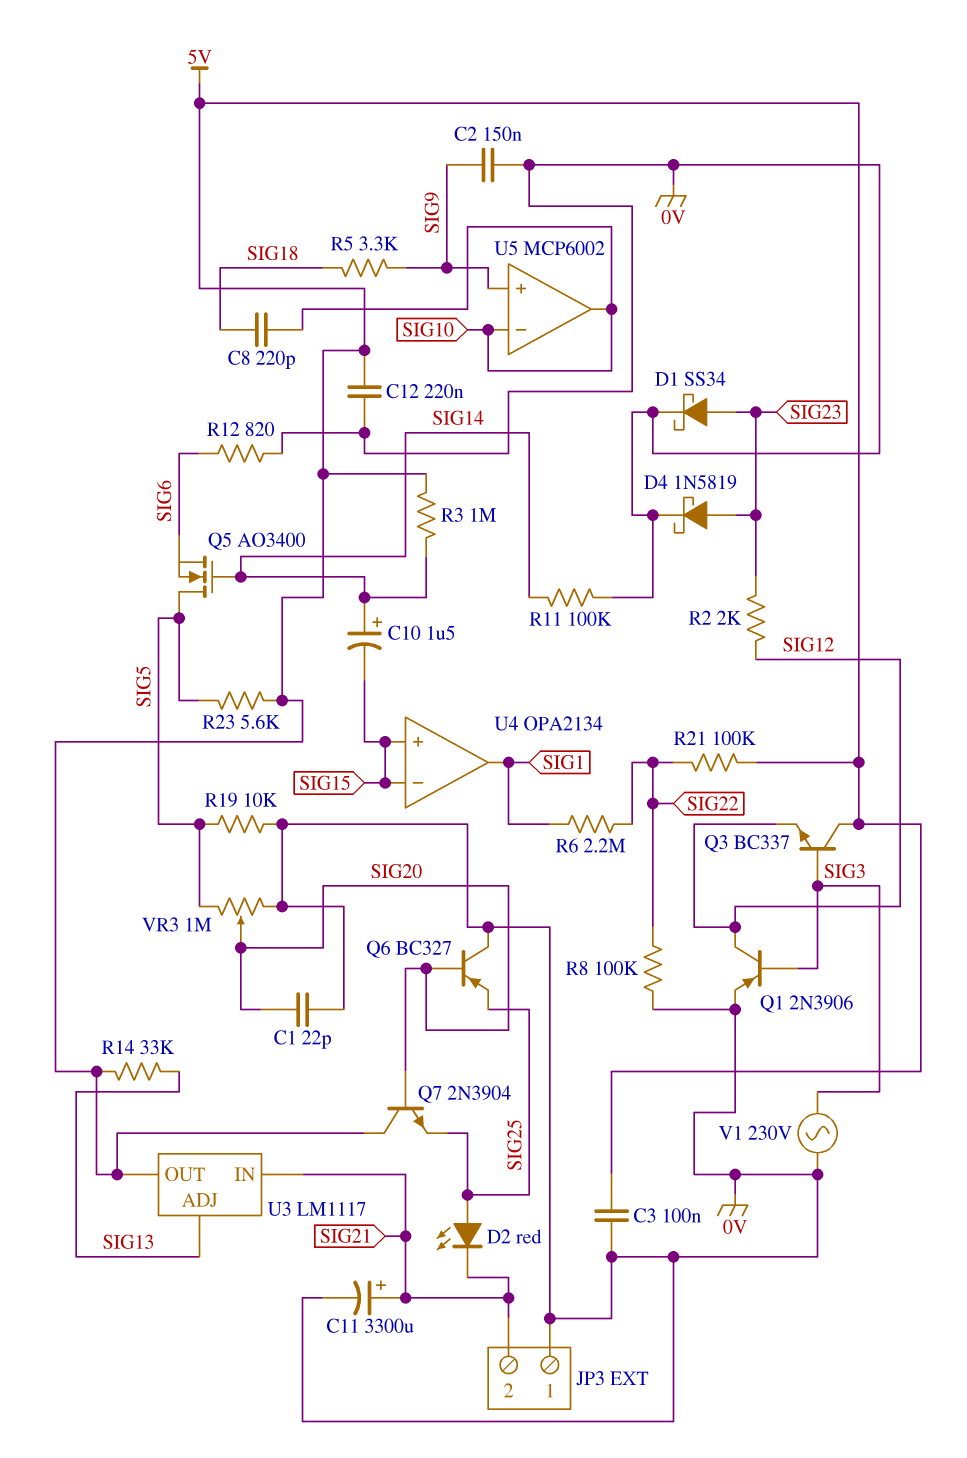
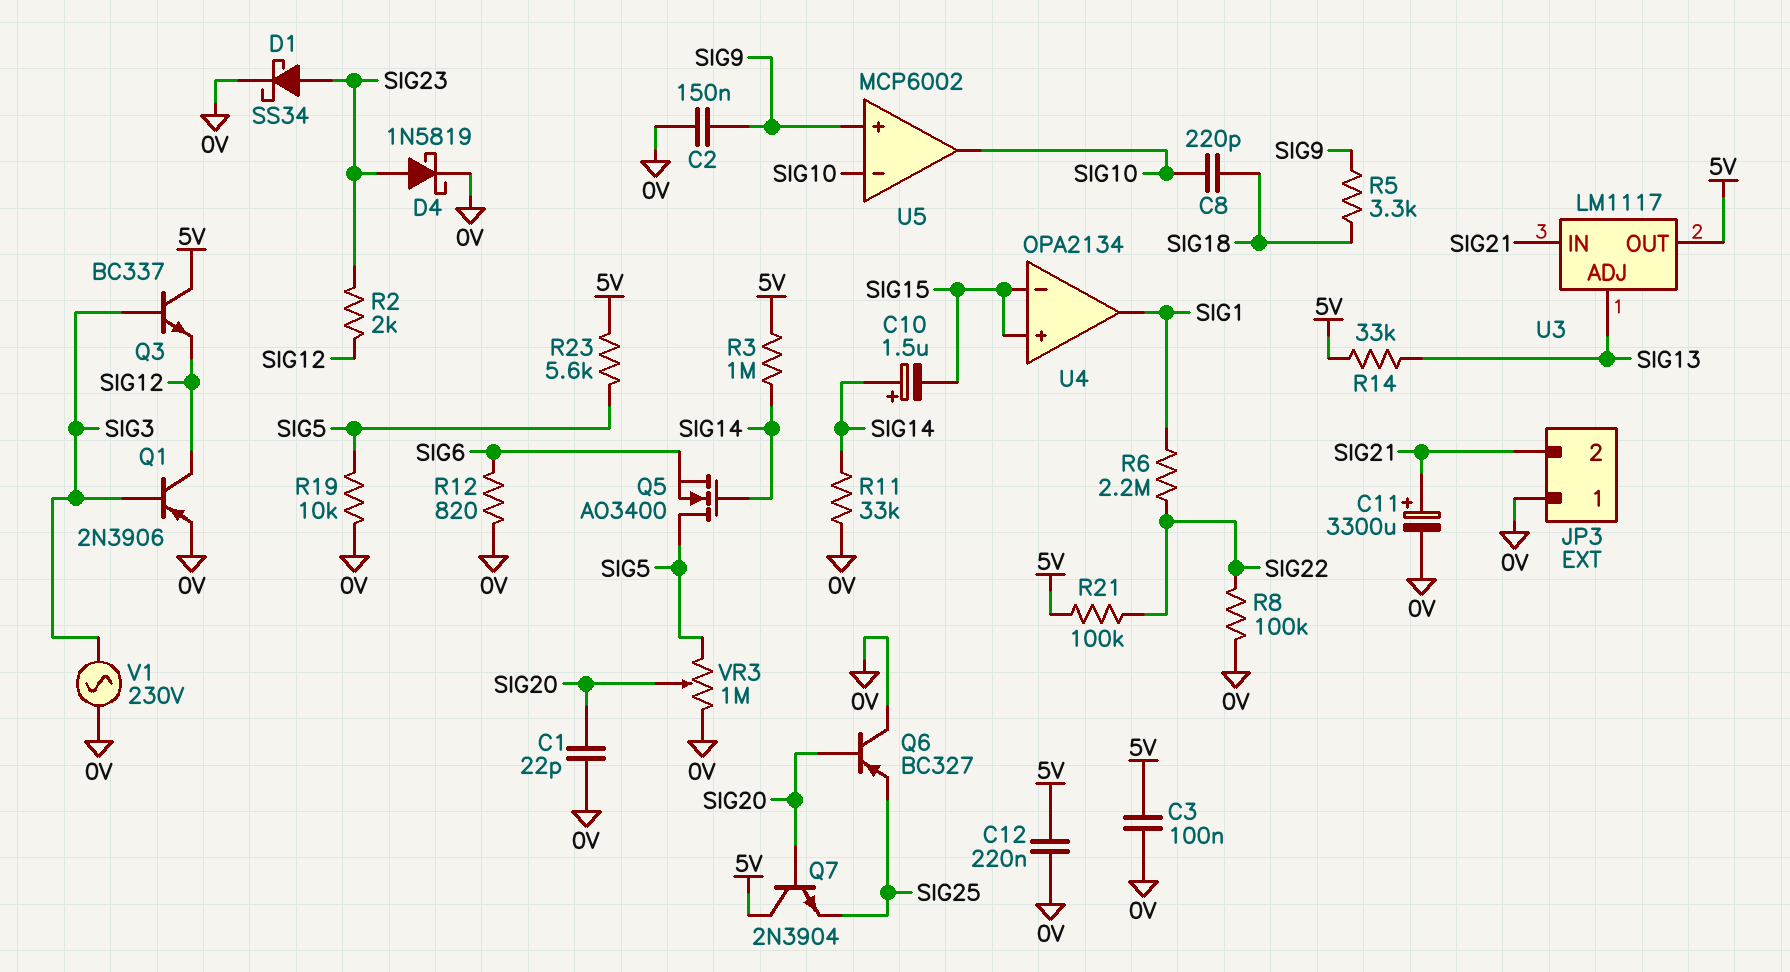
D2: LED red (A SIG25, K SIG21) -> none
R11: 100k (0V, SIG14) -> 33k (0V, SIG14)

